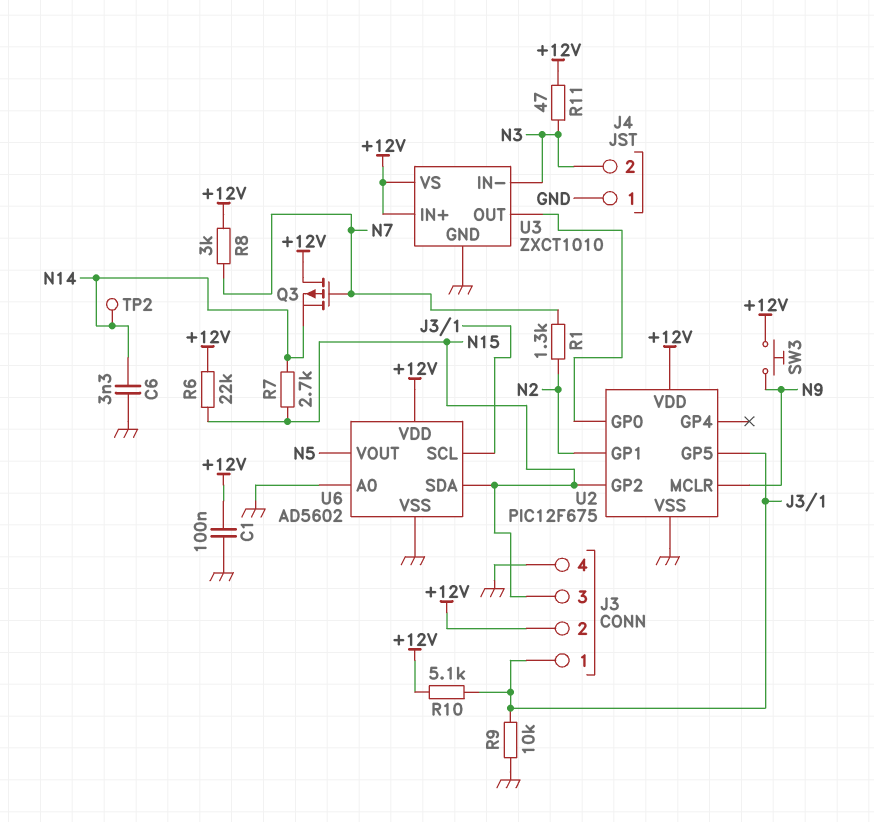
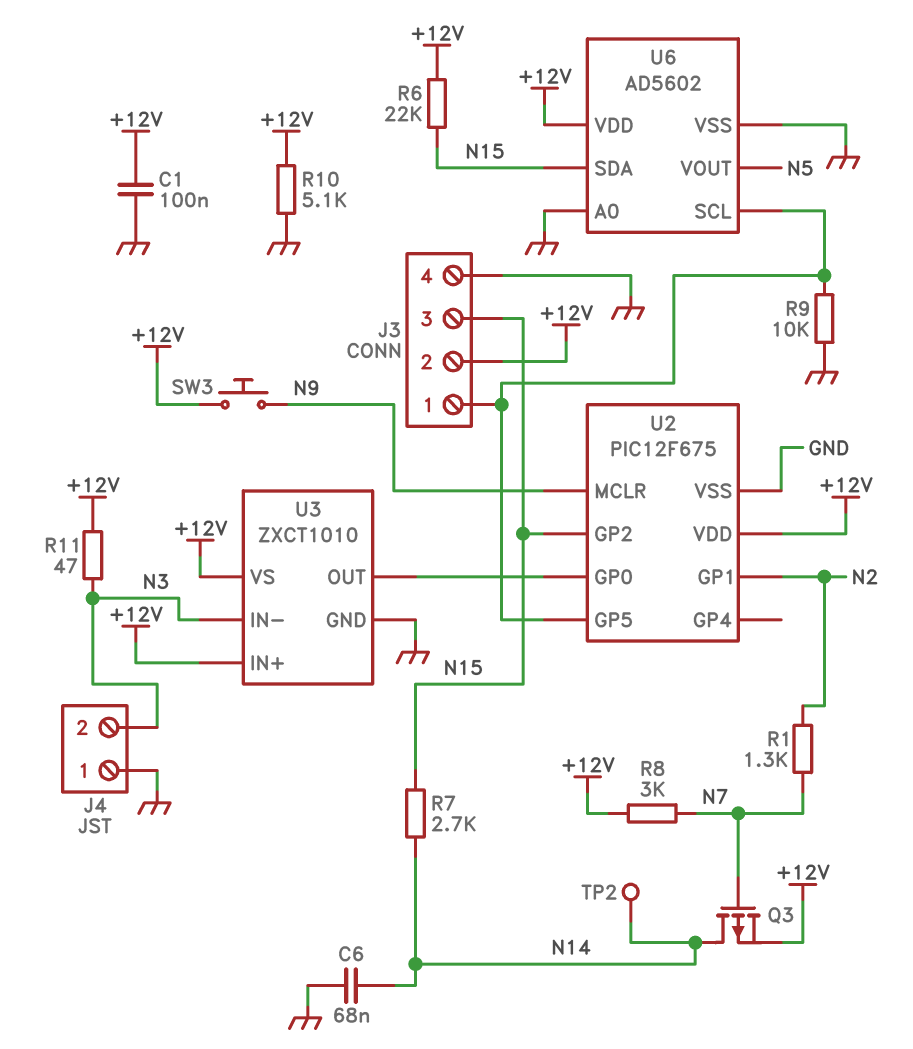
C6: 3.3nF (GND, N14) -> 68nF (GND, N14)
Q3: PMOS (G N7, D +12V, S N14) -> PMOS (G N7, D N14, S +12V)
R10: 5.1k (+12V, J3/1) -> 5.1k (+12V, GND)

